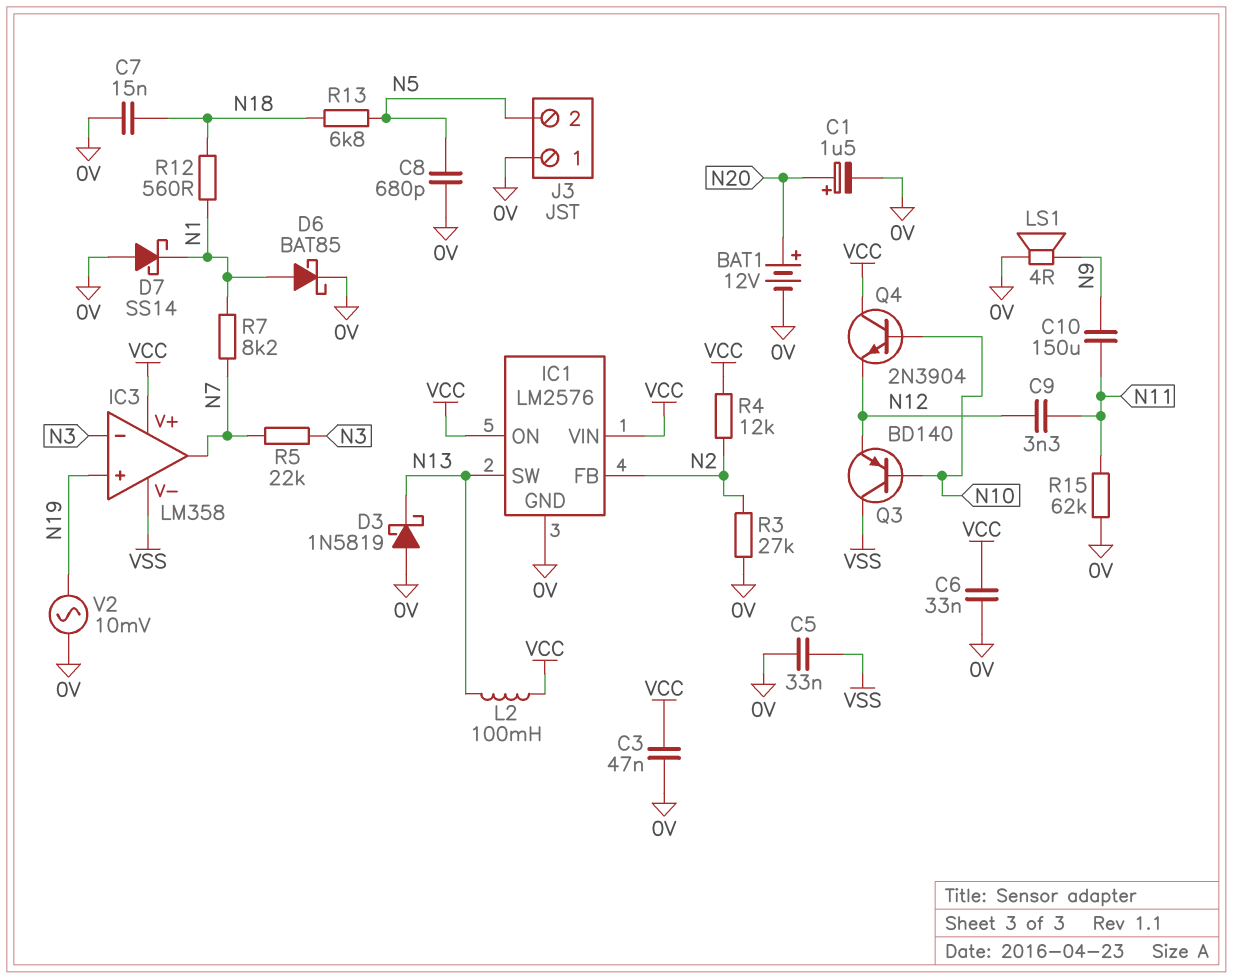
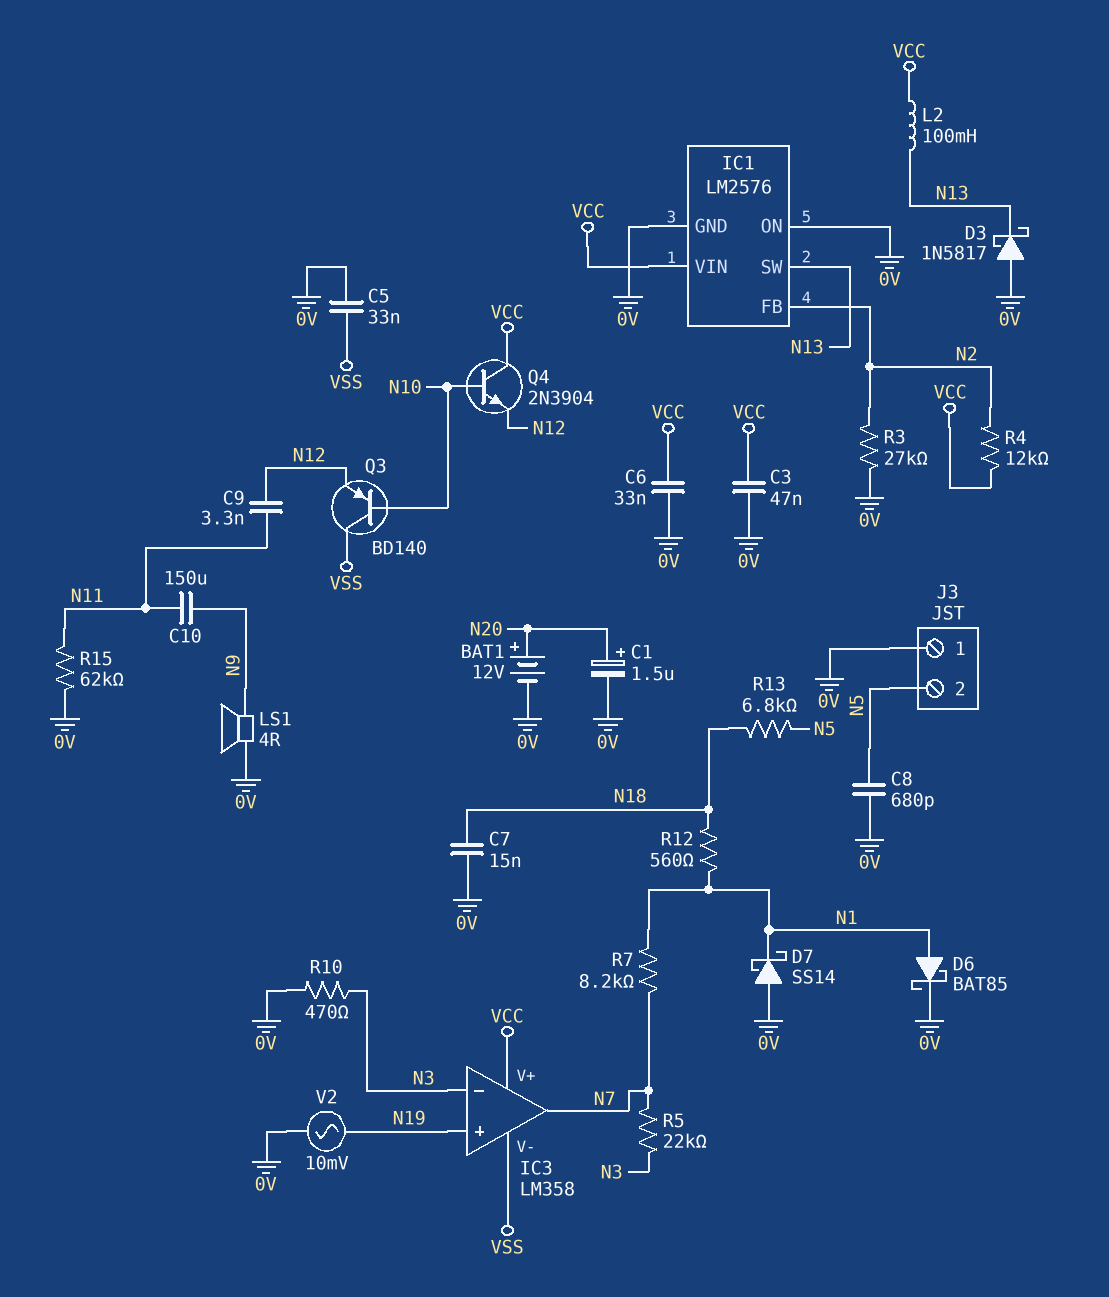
D3: schottky 1N5819 (A 0V, K N13) -> schottky 1N5817 (A 0V, K N13)
IC1 pin ON: VCC -> 0V
R10: none -> 470 (0V, N3)

